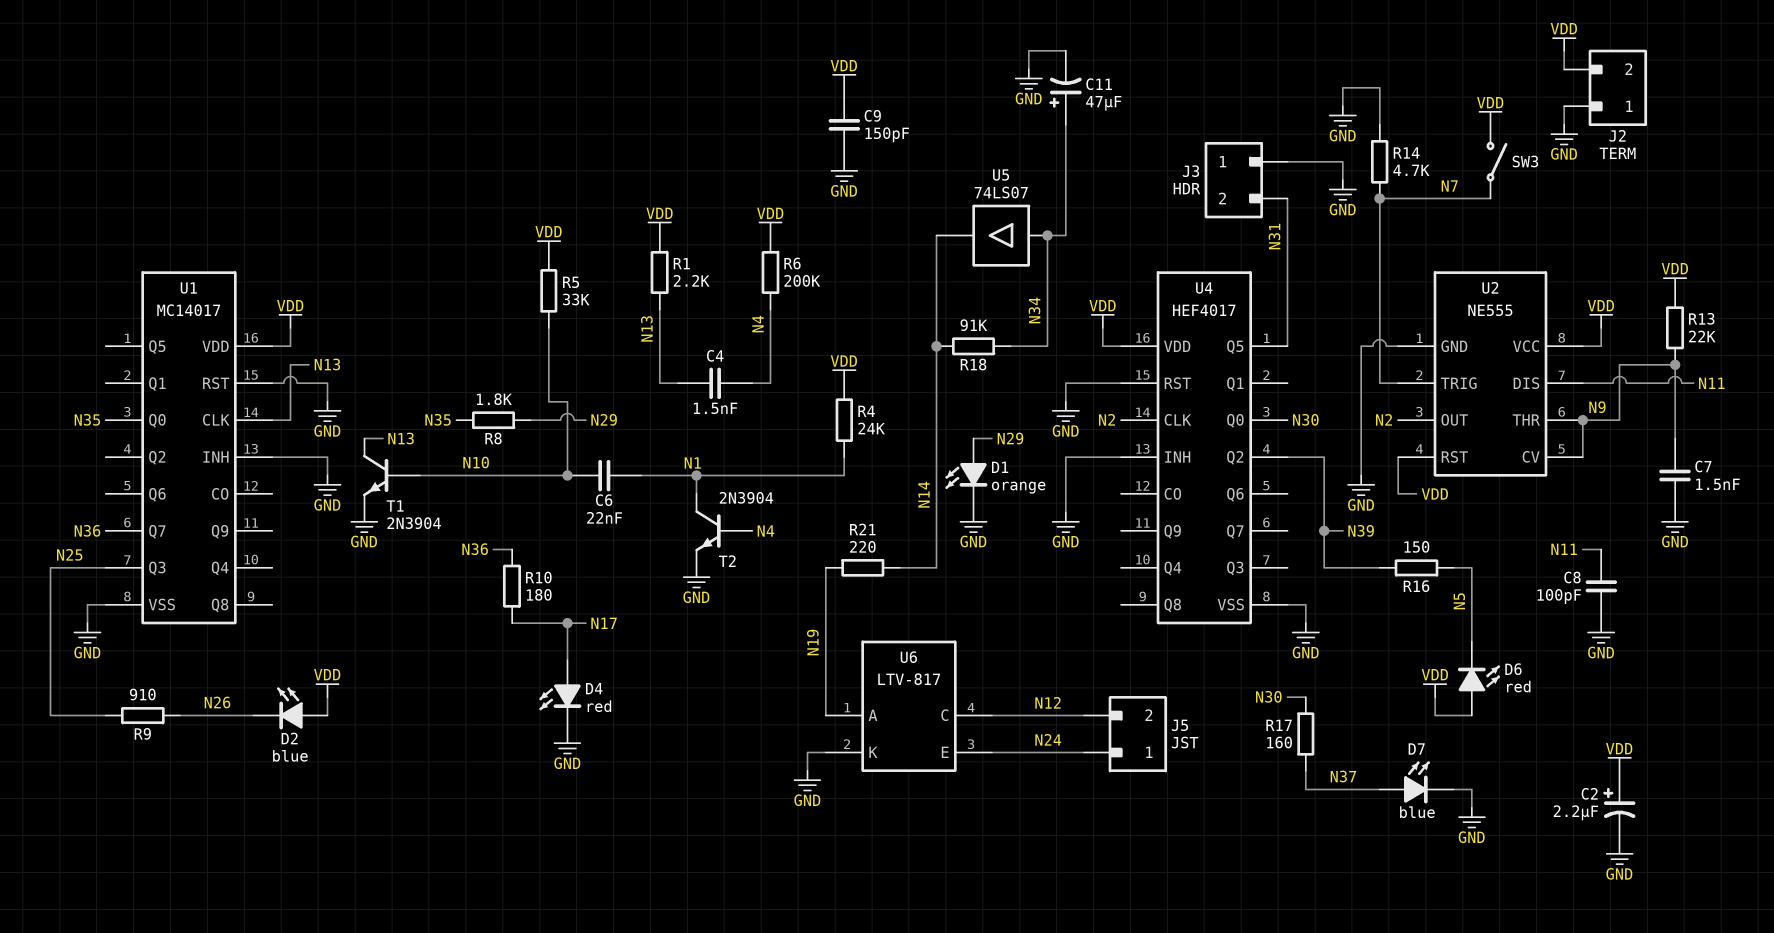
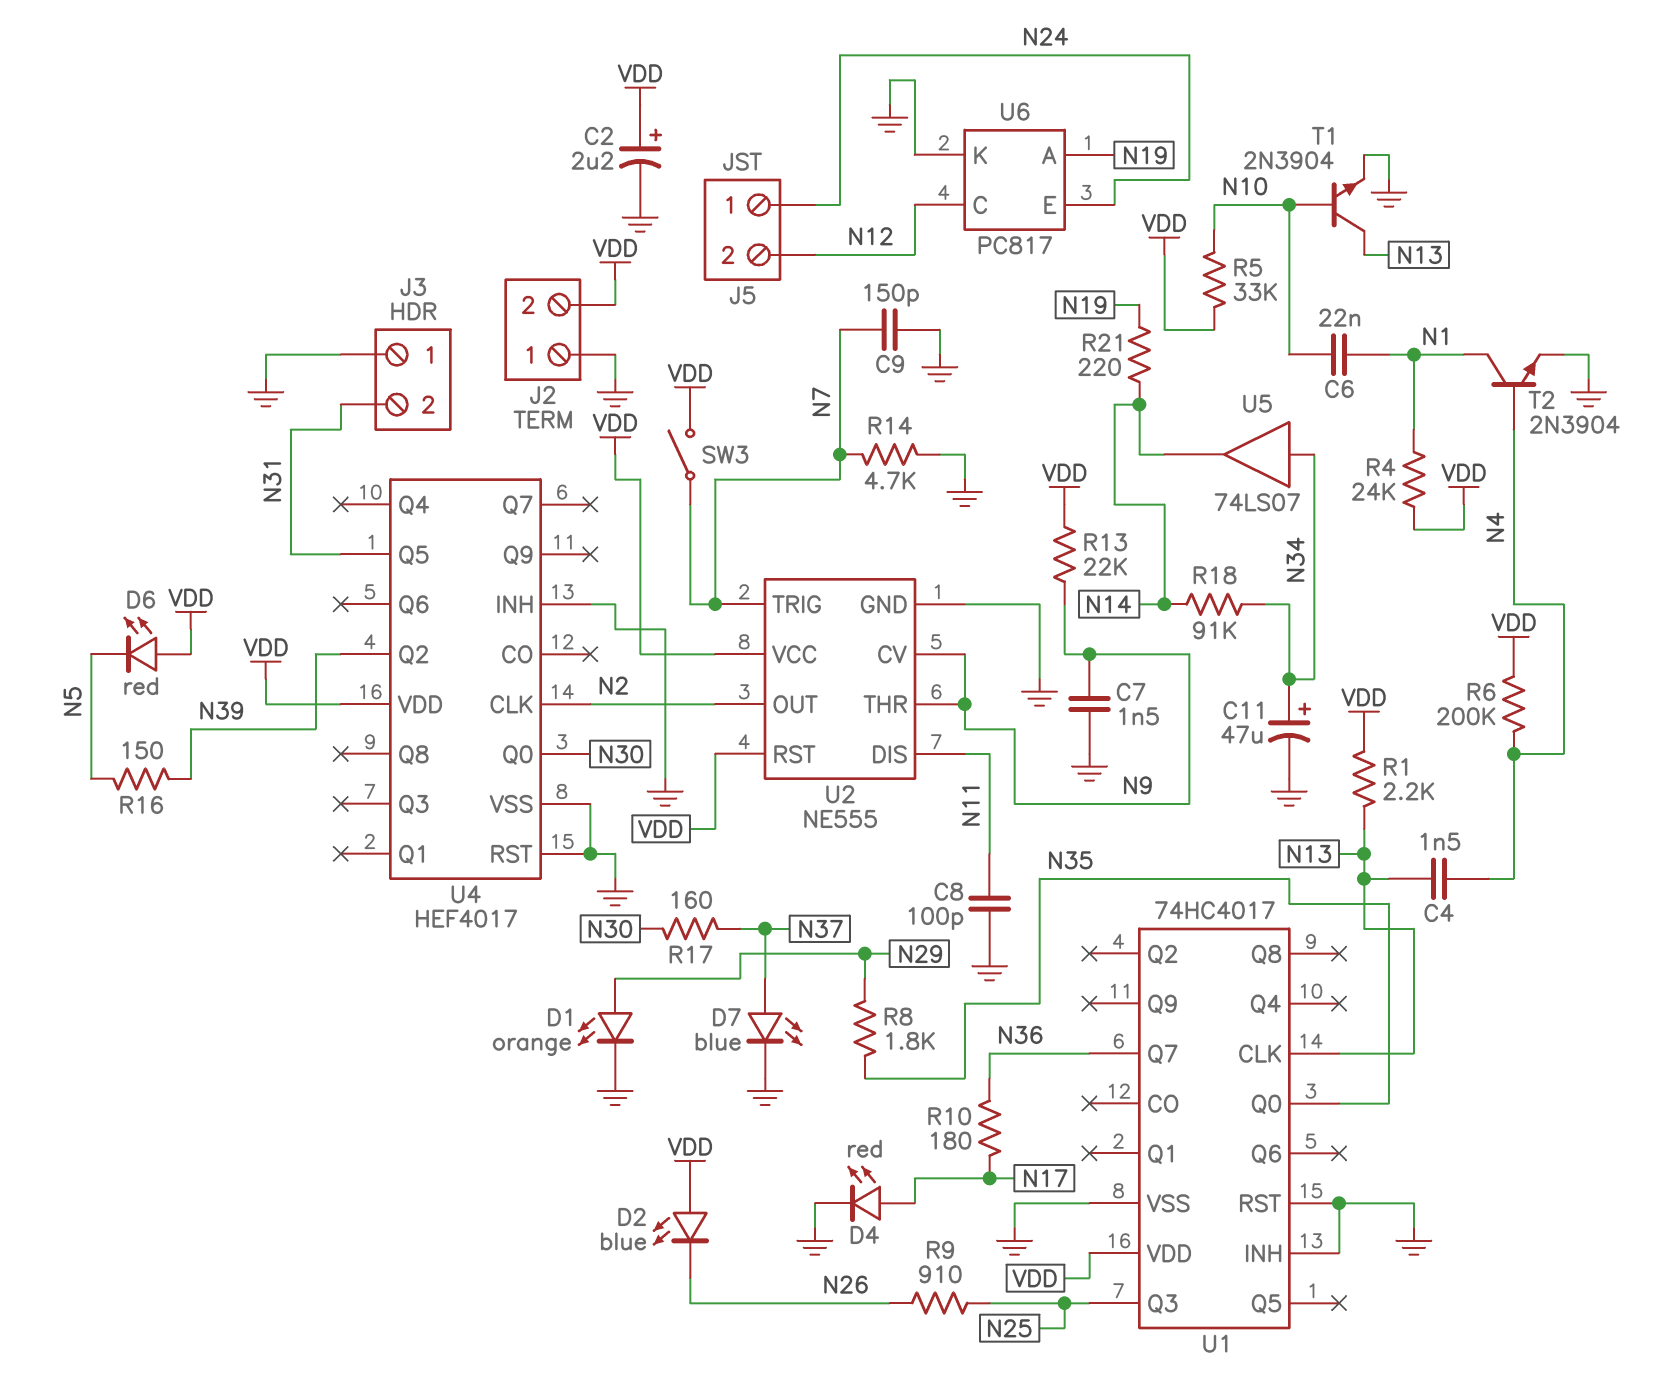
C9: 150pF (GND, VDD) -> 150pF (GND, N7)
U1: MC14017 -> 74HC4017
U6: LTV-817 -> PC817

